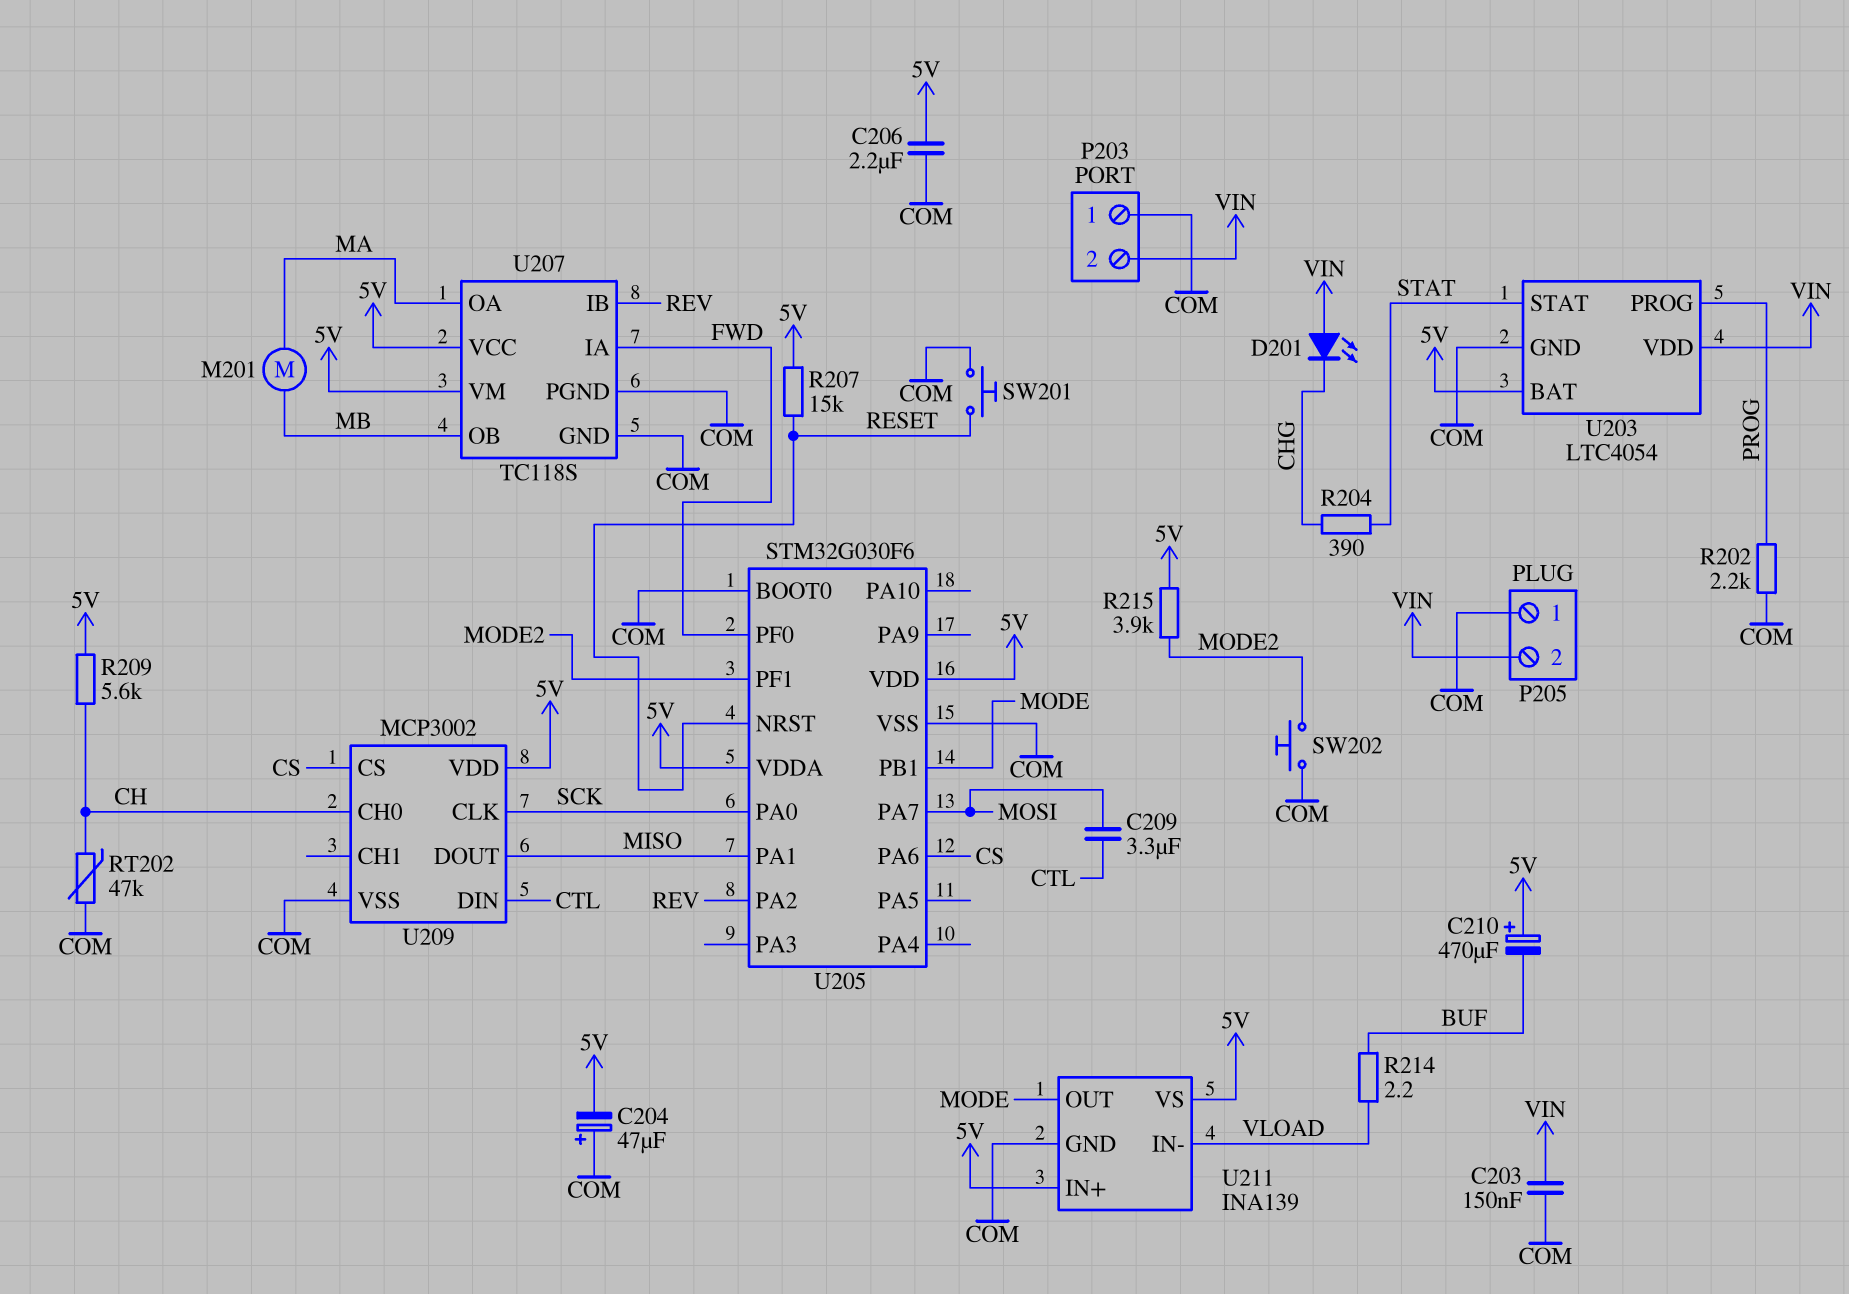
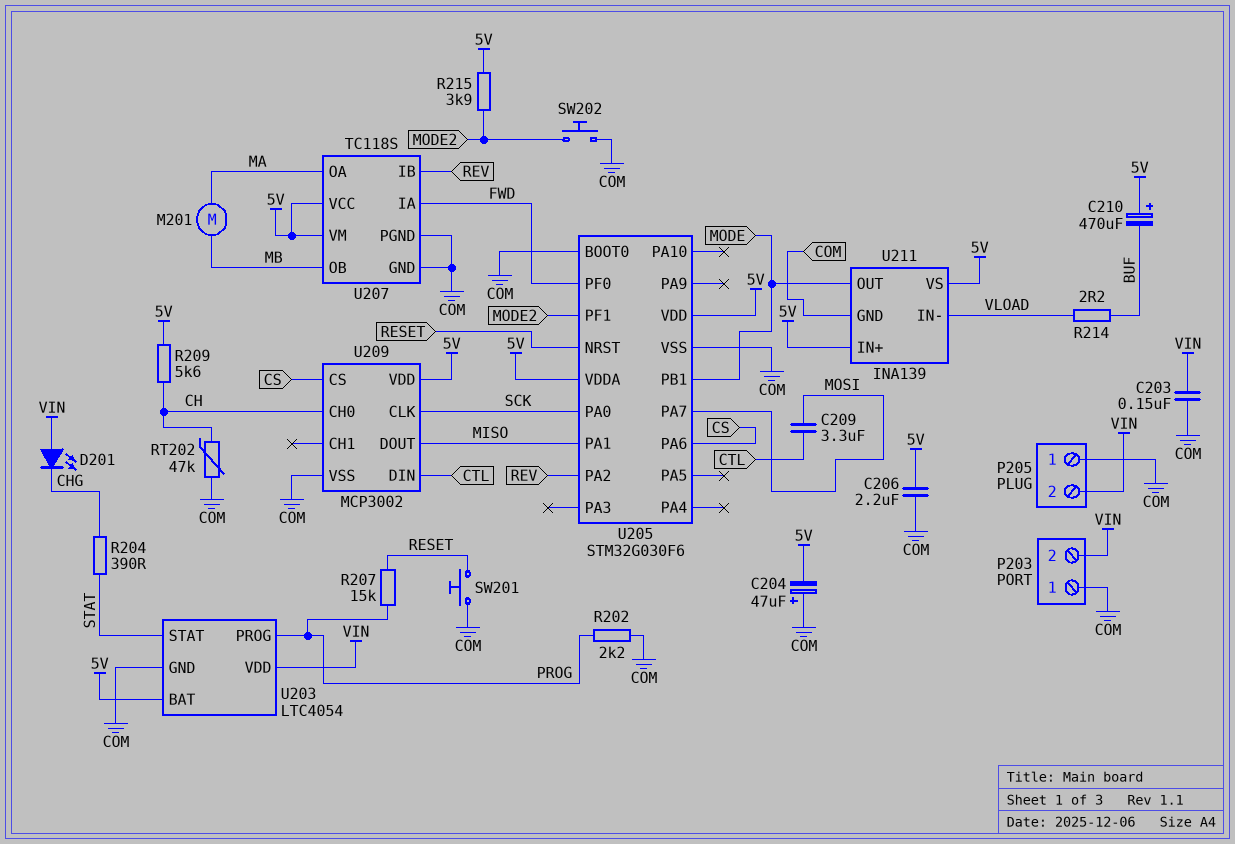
R207: 15k (5V, RESET) -> 15k (PROG, RESET)

